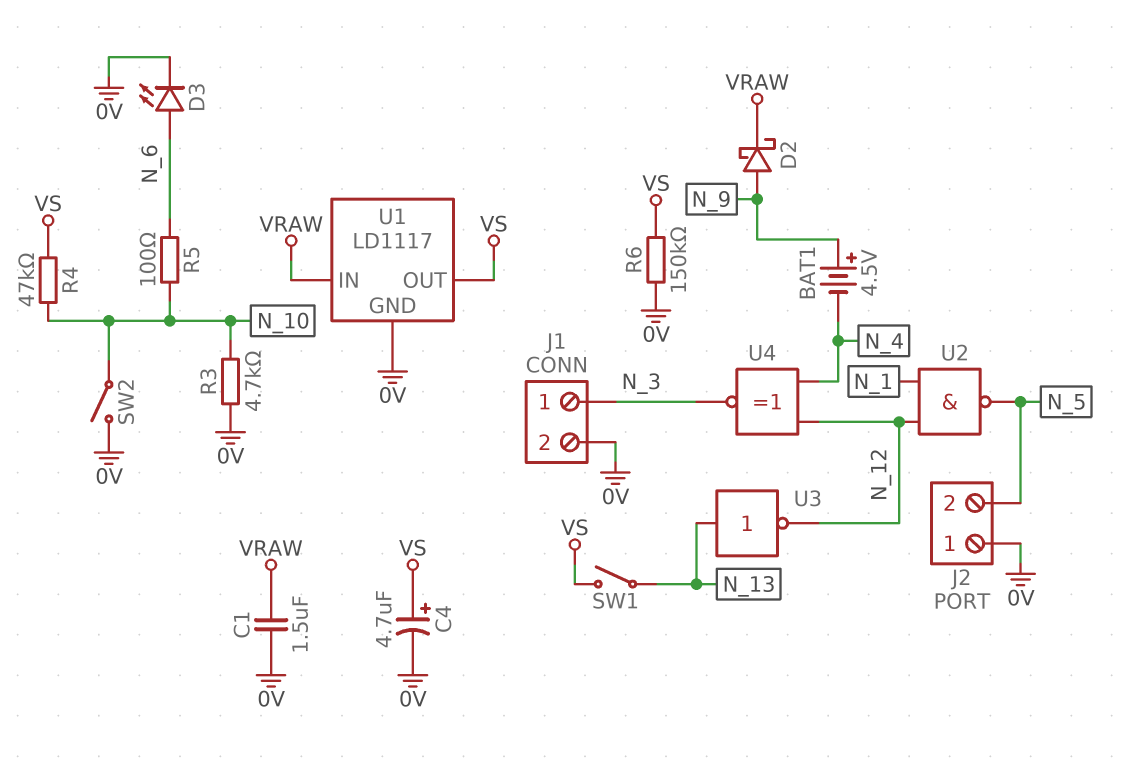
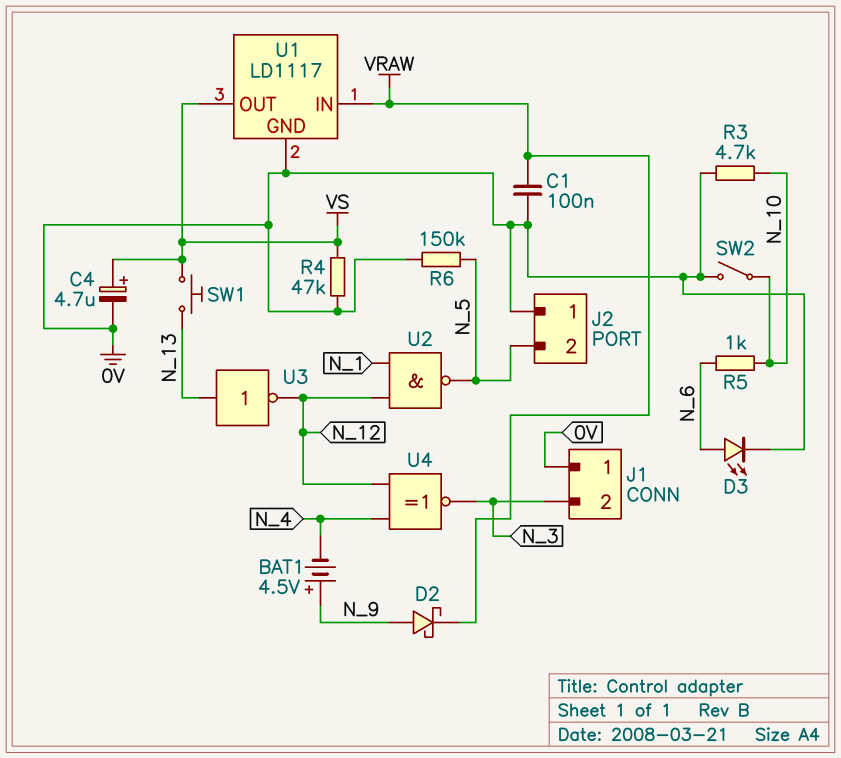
C1: 1.5uF (0V, VRAW) -> 100nF (0V, VRAW)
J1 pin 1: N_3 -> 0V
J1 pin 2: 0V -> N_3
R4: 47k (N_10, VS) -> 47k (0V, VS)
R5: 100 (N_6, N_10) -> 1k (N_6, N_10)
R6: 150k (0V, VS) -> 150k (0V, N_5)
SW1: switch (N_13, VS) -> button (N_13, VS)

